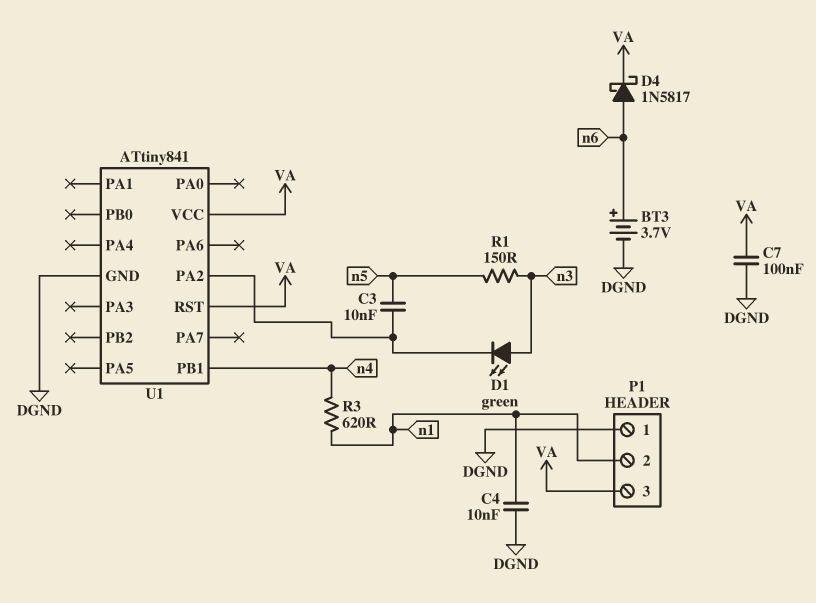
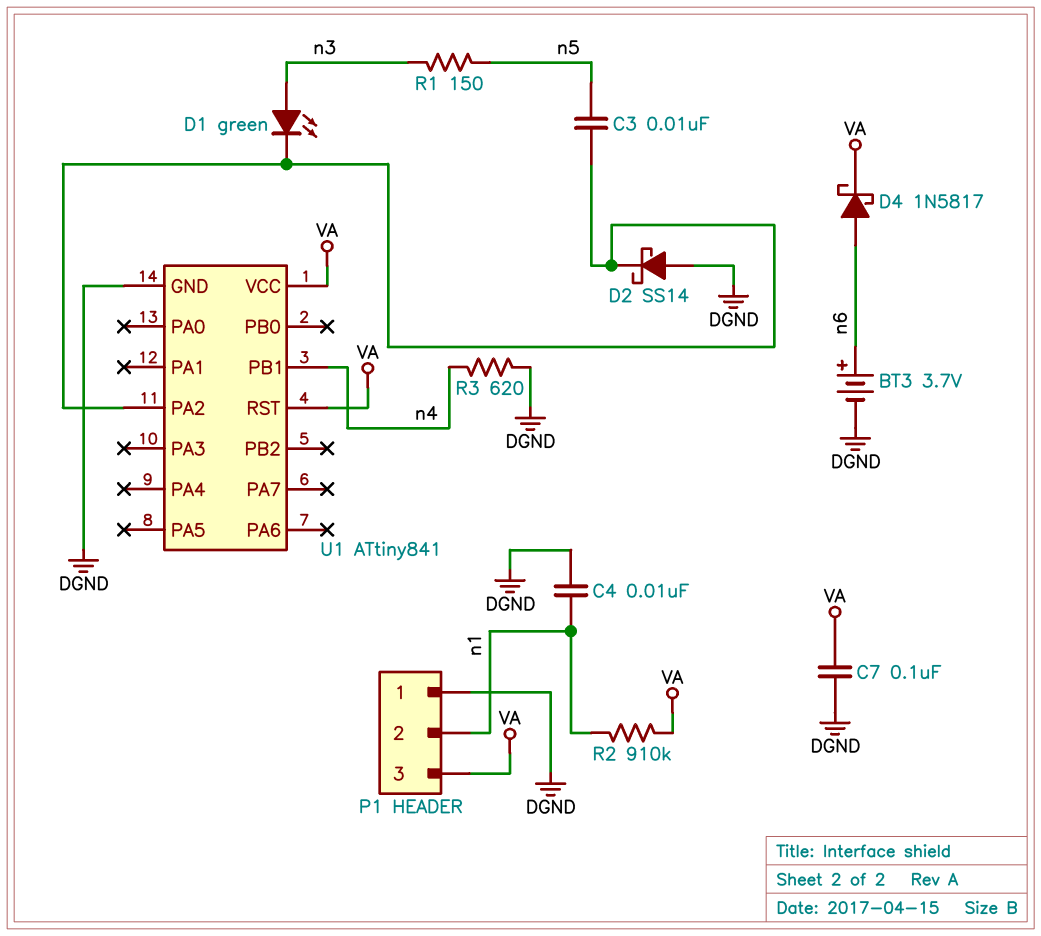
D2: none -> schottky SS14 (A DGND, K U1/PA2)
R2: none -> 910k (VA, n1)
R3: 620 (n1, n4) -> 620 (DGND, n4)

